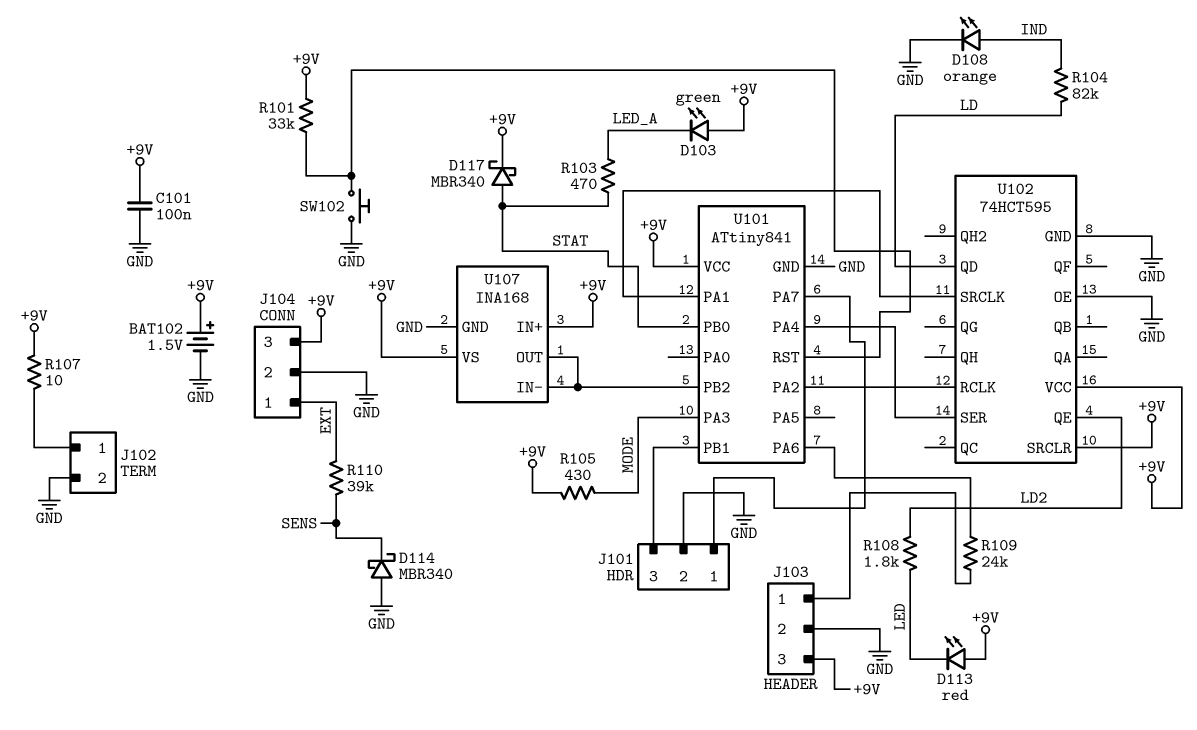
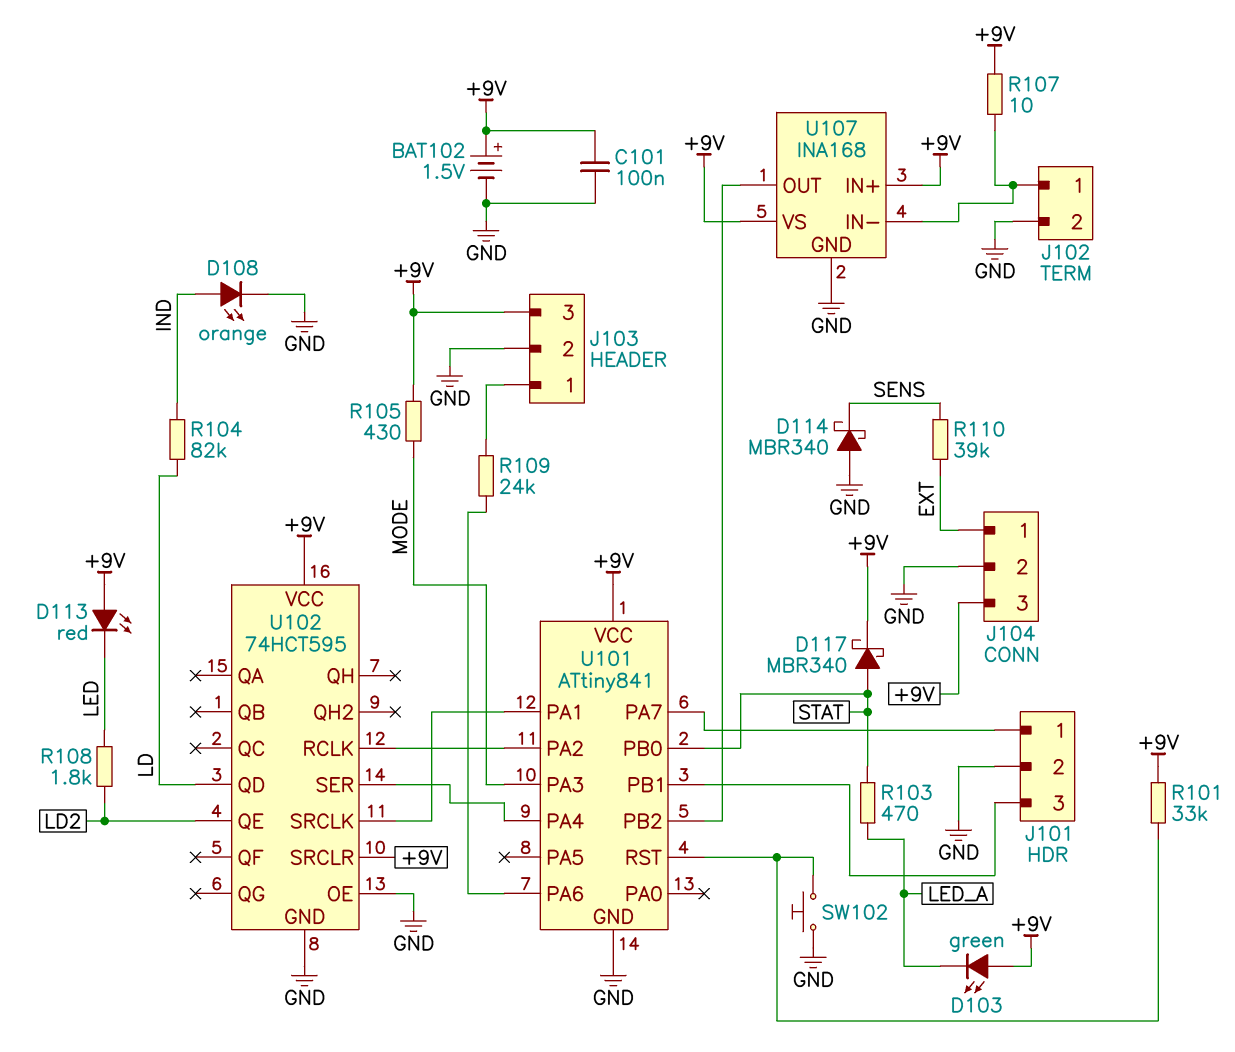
U107 pin IN-: U101/PB2 -> J102/1

